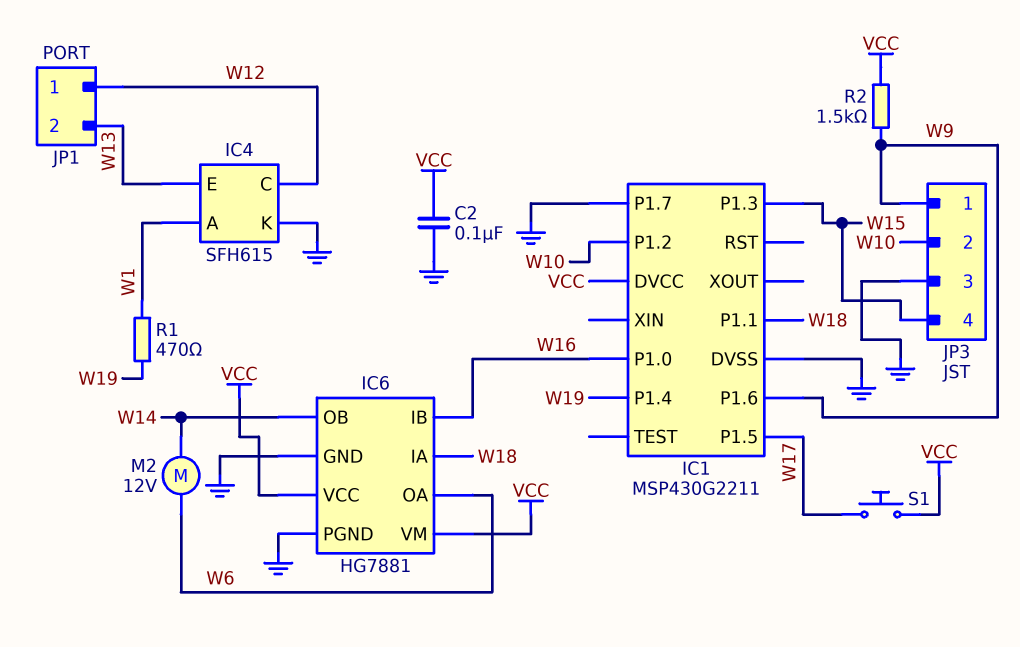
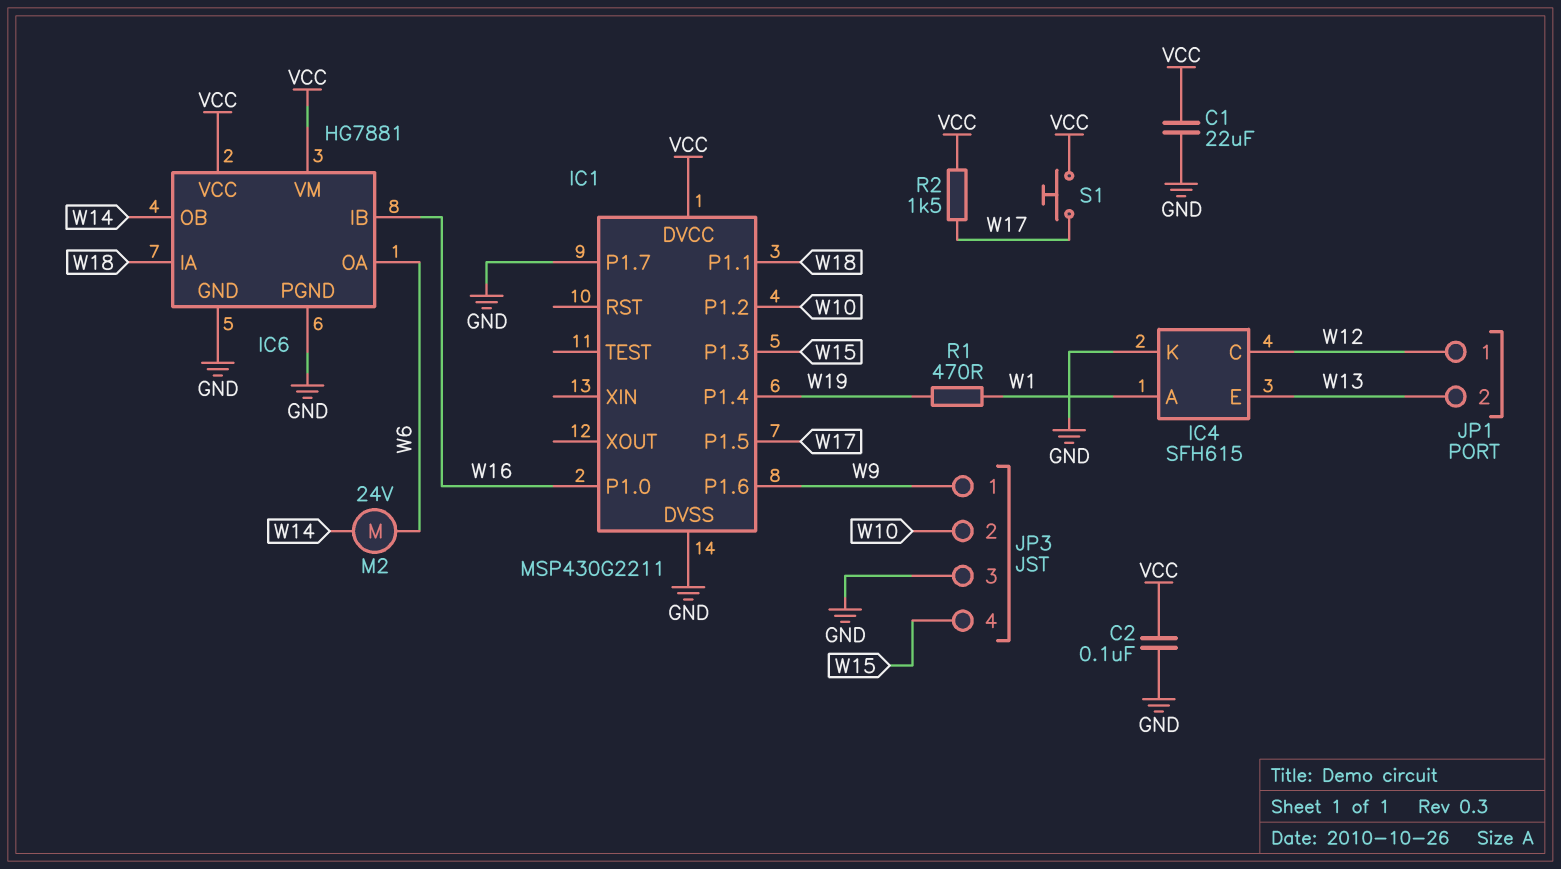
C1: none -> 22uF (GND, VCC)
M2: motor 12V (W6, W14) -> motor 24V (W6, W14)
R2: 1.5k (VCC, W9) -> 1.5k (VCC, W17)

